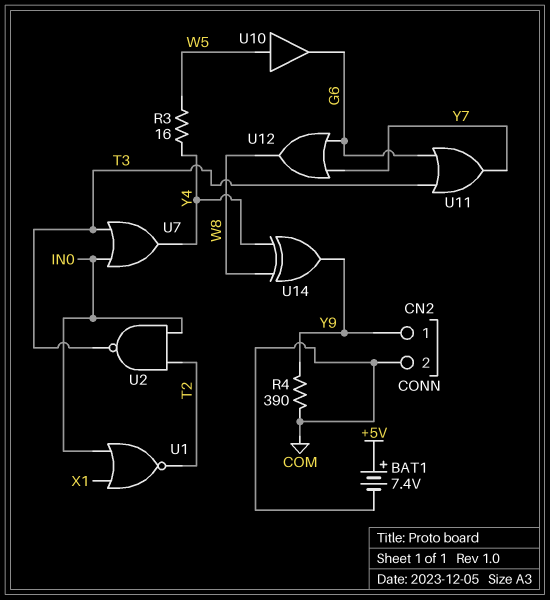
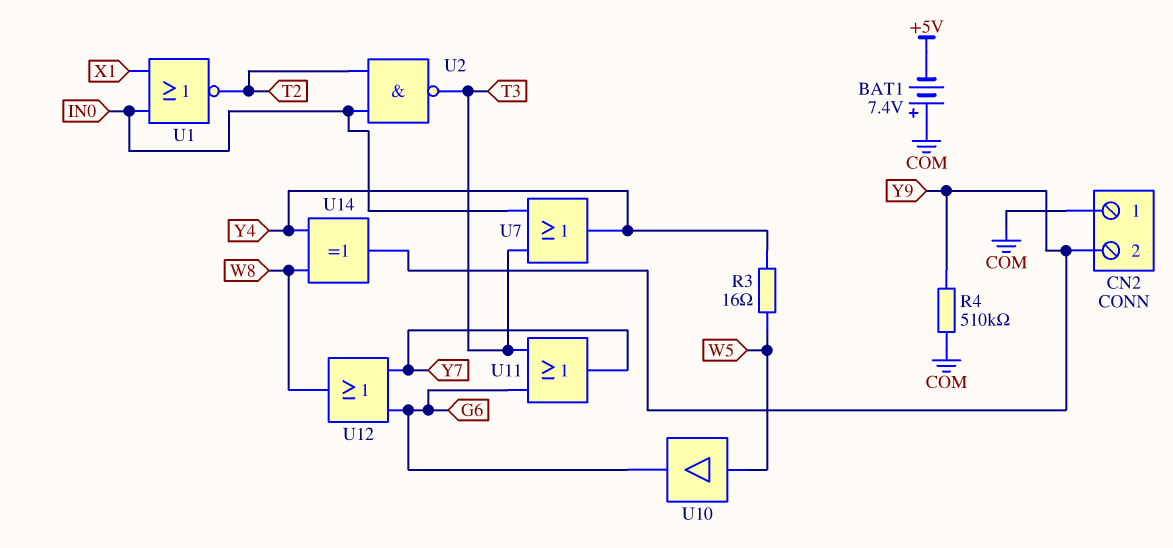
BAT1: 7.4V (plus +5V, minus COM) -> 7.4V (plus COM, minus +5V)
CN2 pin 1: Y9 -> COM
CN2 pin 2: COM -> Y9
R4: 390 (COM, Y9) -> 510k (COM, Y9)

